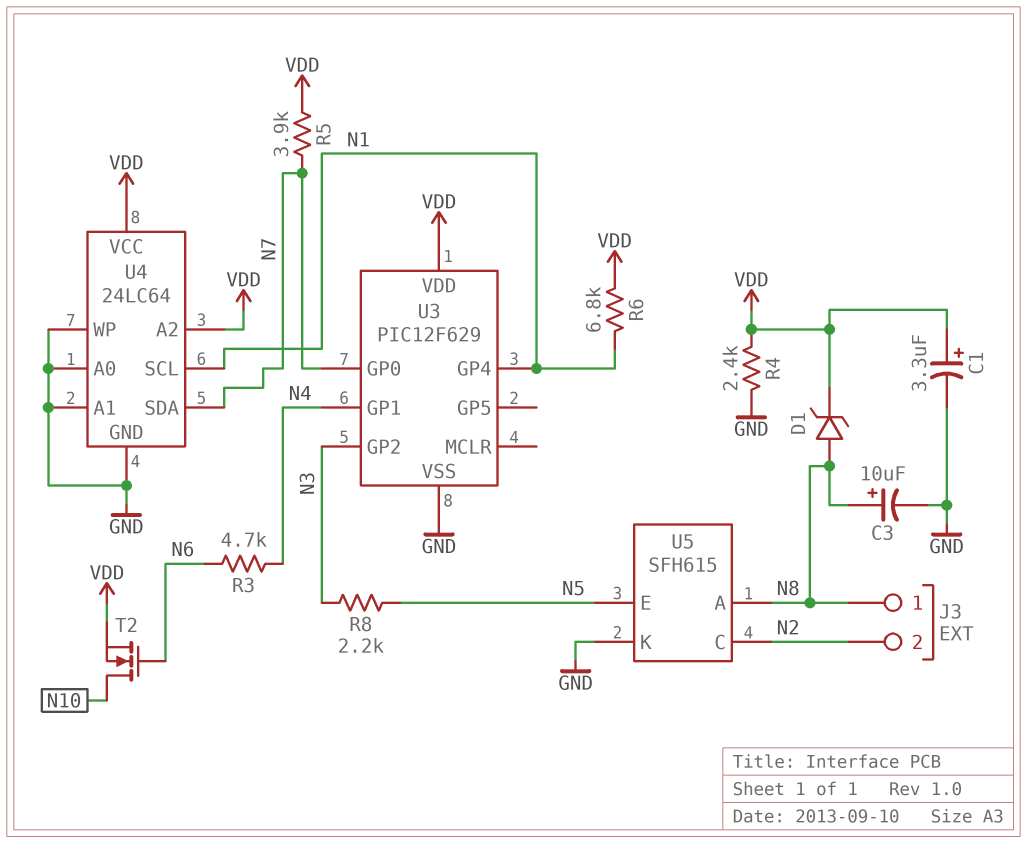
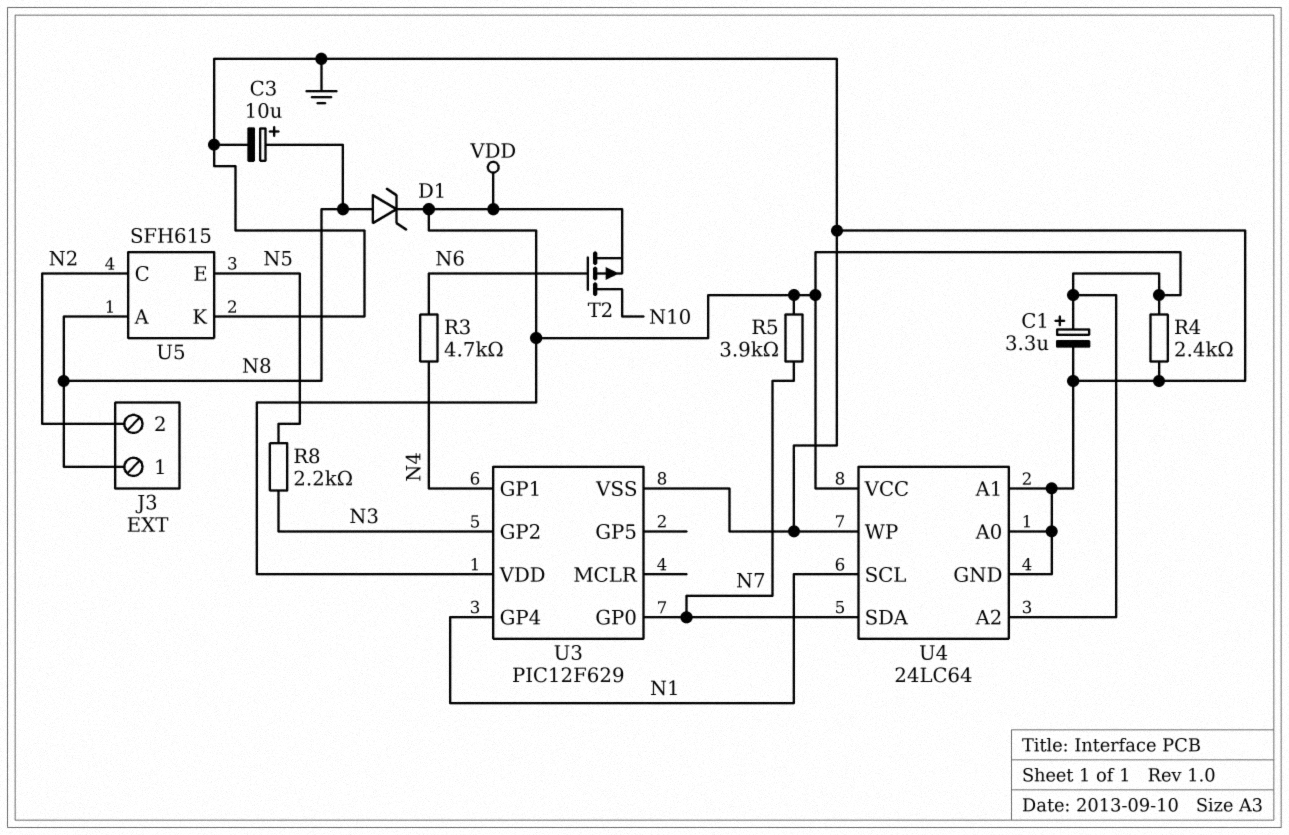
R6: 6.8k (N1, VDD) -> none
T2: NMOS (G N6, D N10, S VDD) -> PMOS (G N6, D N10, S VDD)

